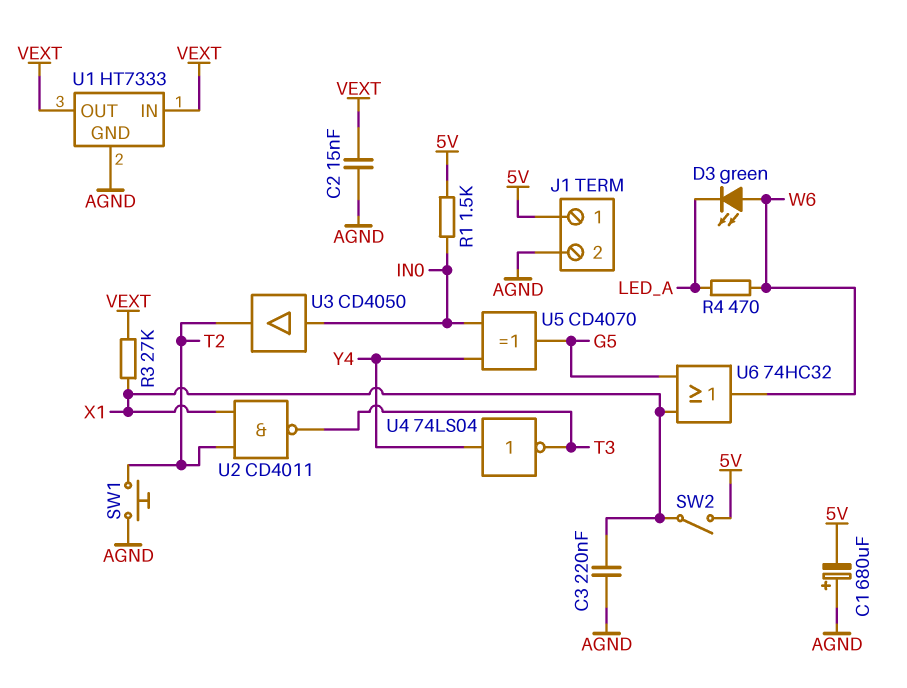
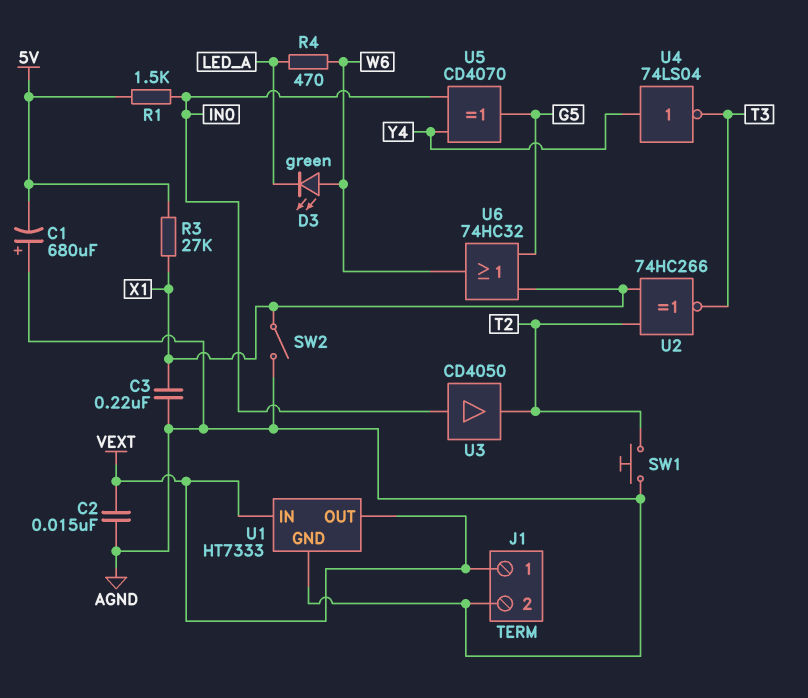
J1 pin 1: 5V -> VEXT
R3: 27k (VEXT, X1) -> 27k (5V, X1)
SW2: switch (5V, X1) -> switch (AGND, X1)
U2: NAND CD4011 (in T2, in X1, out T3) -> XNOR 74HC266 (in T2, in X1, out T3)

